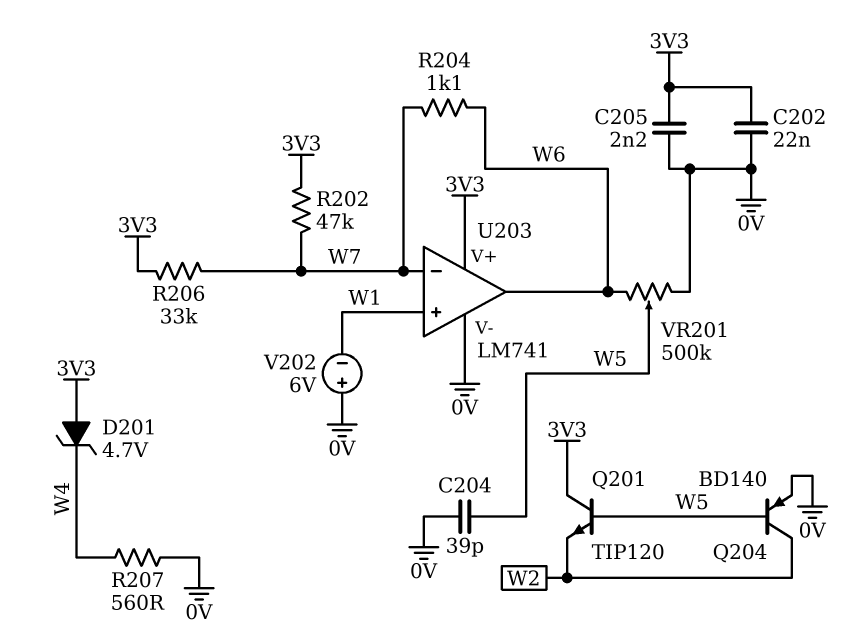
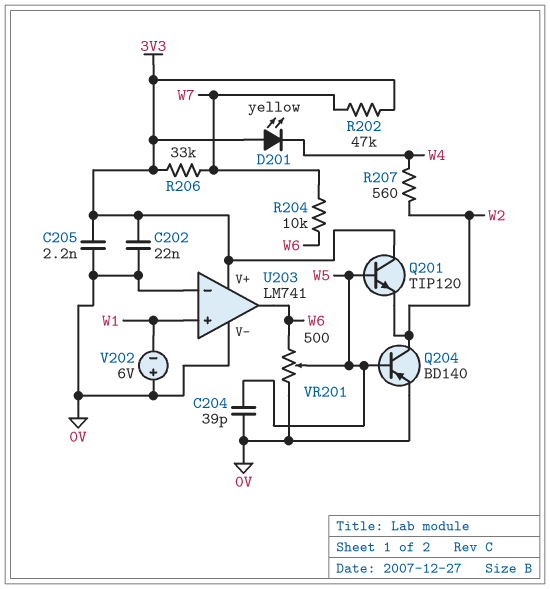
D201: zener 4.7V (A 3V3, K W4) -> LED yellow (A 3V3, K W4)
R204: 1.1k (W6, W7) -> 10k (W6, W7)
R207: 560 (0V, W4) -> 560 (W2, W4)
U203 pin in-: W7 -> 0V
VR201: 500k (0V, W6, wiper W5) -> 500 (0V, W6, wiper W5)

